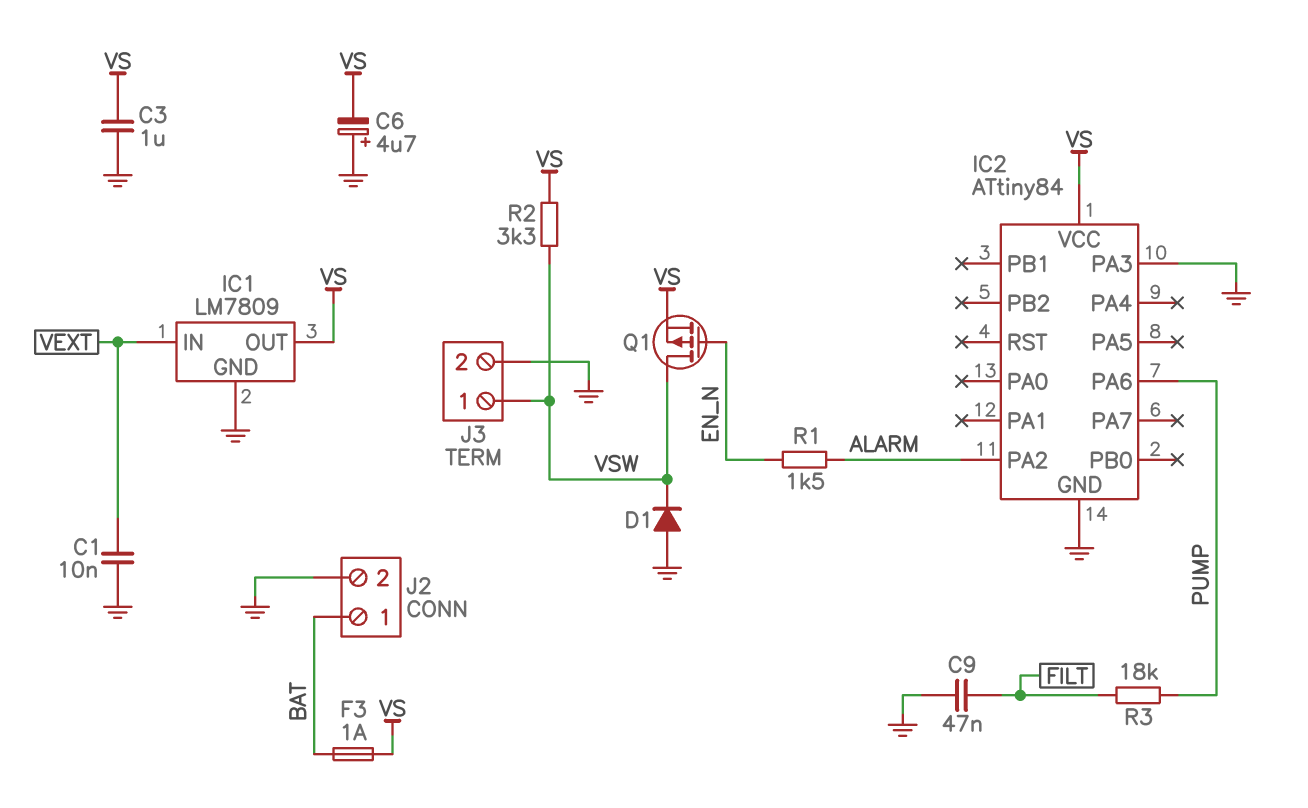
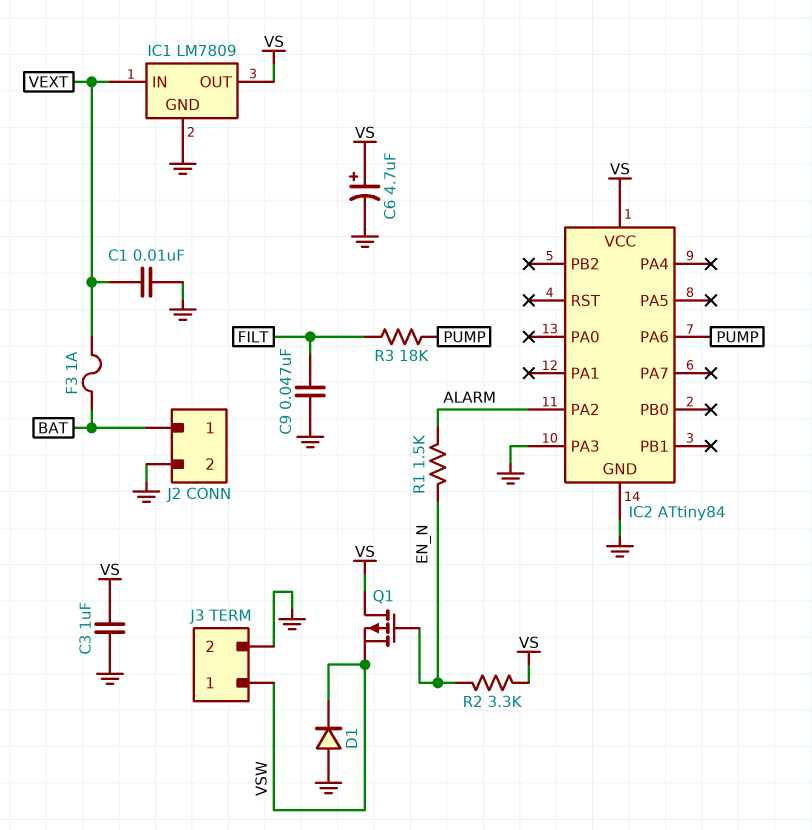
C6: 4.7uF (plus GND, minus VS) -> 4.7uF (plus VS, minus GND)
F3: 1A (BAT, VS) -> 1A (BAT, VEXT)
Q1: PMOS (G EN_N, D VSW, S VS) -> PMOS (G EN_N, D VS, S VSW)
R2: 3.3k (VS, VSW) -> 3.3k (EN_N, VS)

